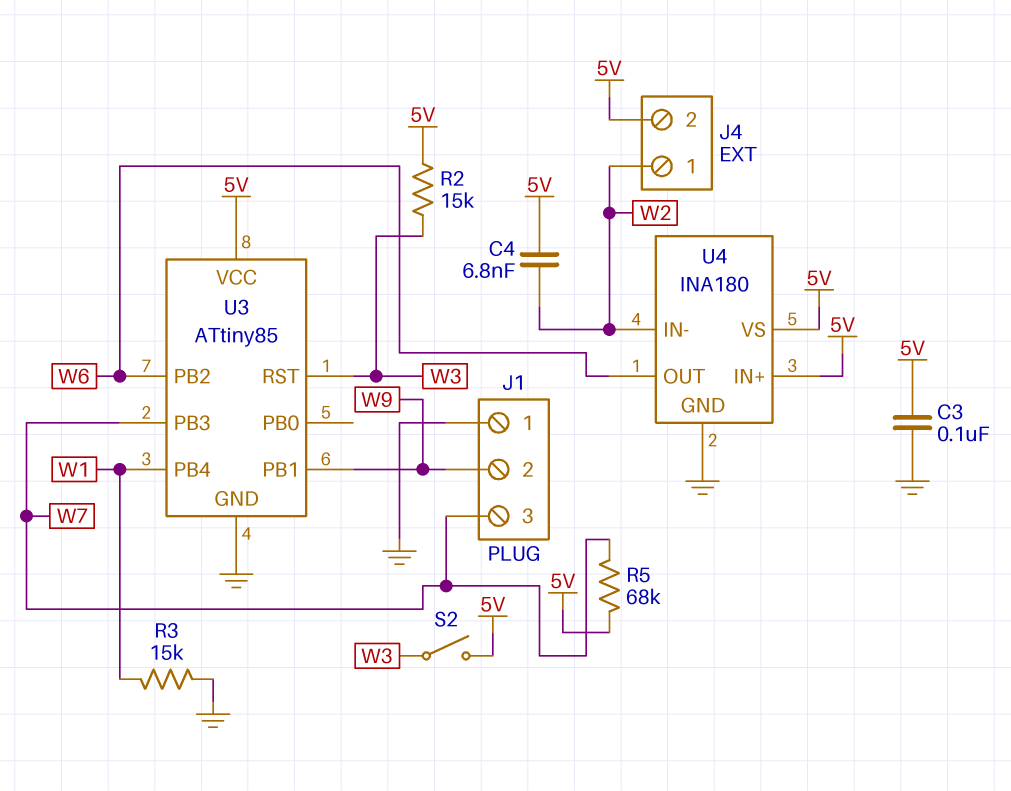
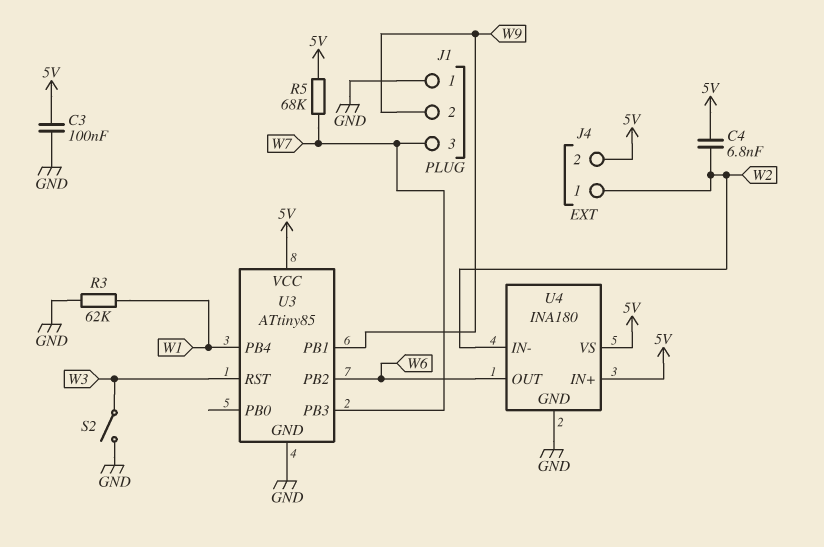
R2: 15k (5V, W3) -> none
R3: 15k (GND, W1) -> 62k (GND, W1)
S2: switch (5V, W3) -> switch (GND, W3)

